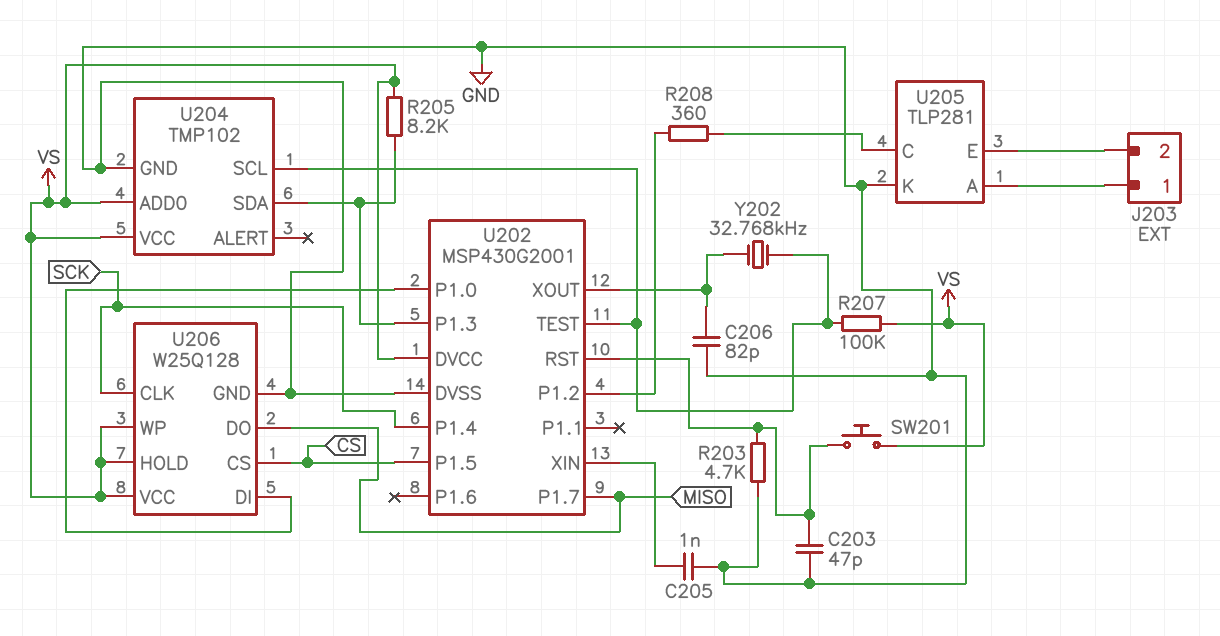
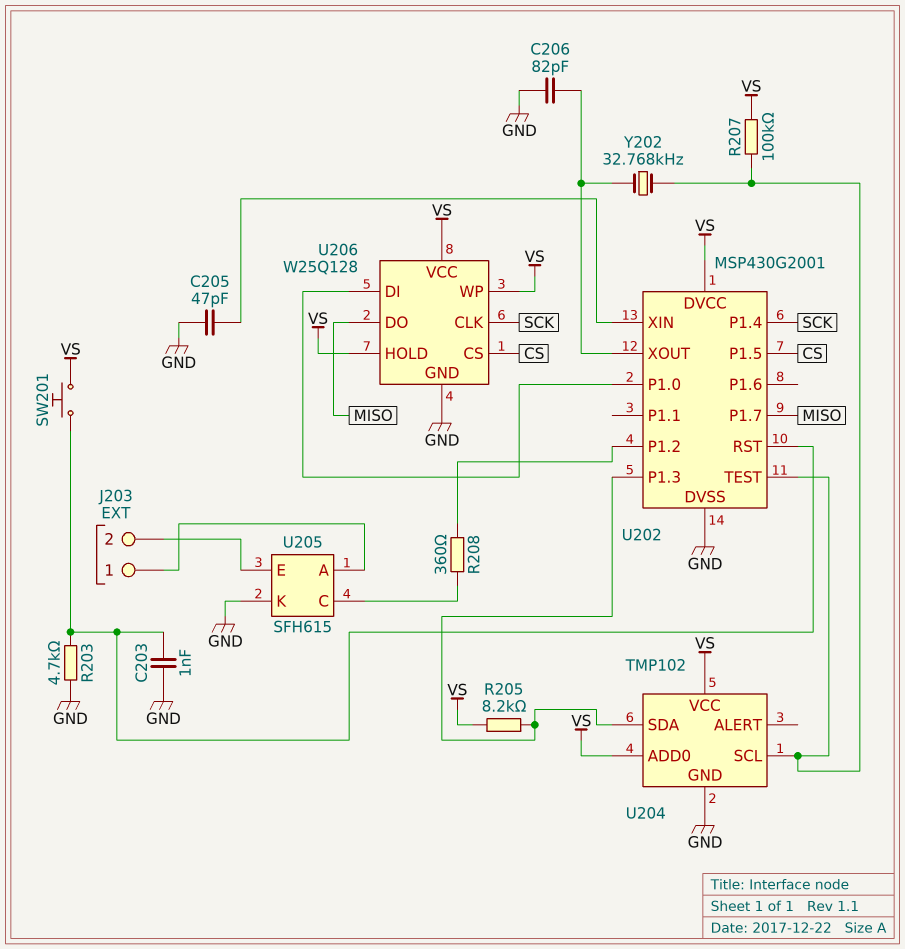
C203: 47pF (GND, U202/RST) -> 1nF (GND, U202/RST)
C205: 1nF (GND, U202/XIN) -> 47pF (GND, U202/XIN)
U205: TLP281 -> SFH615

